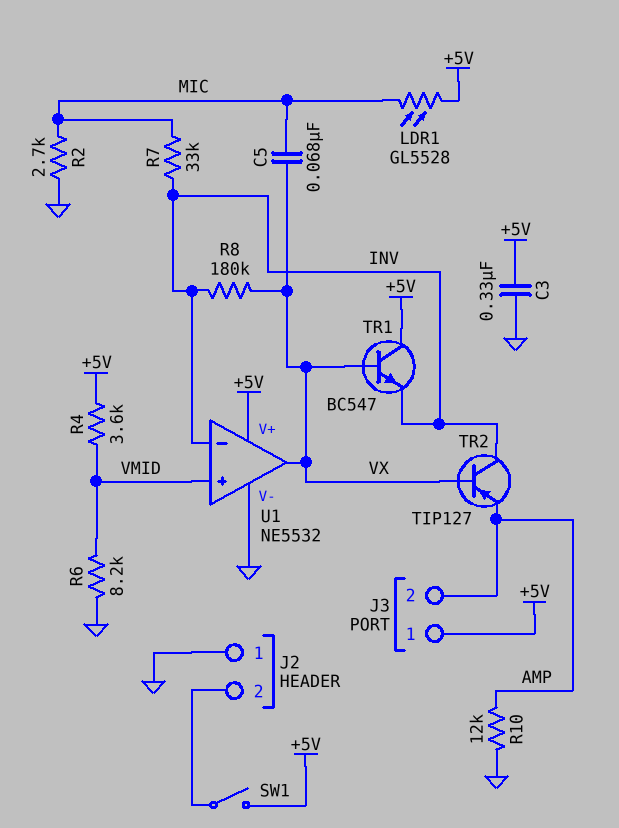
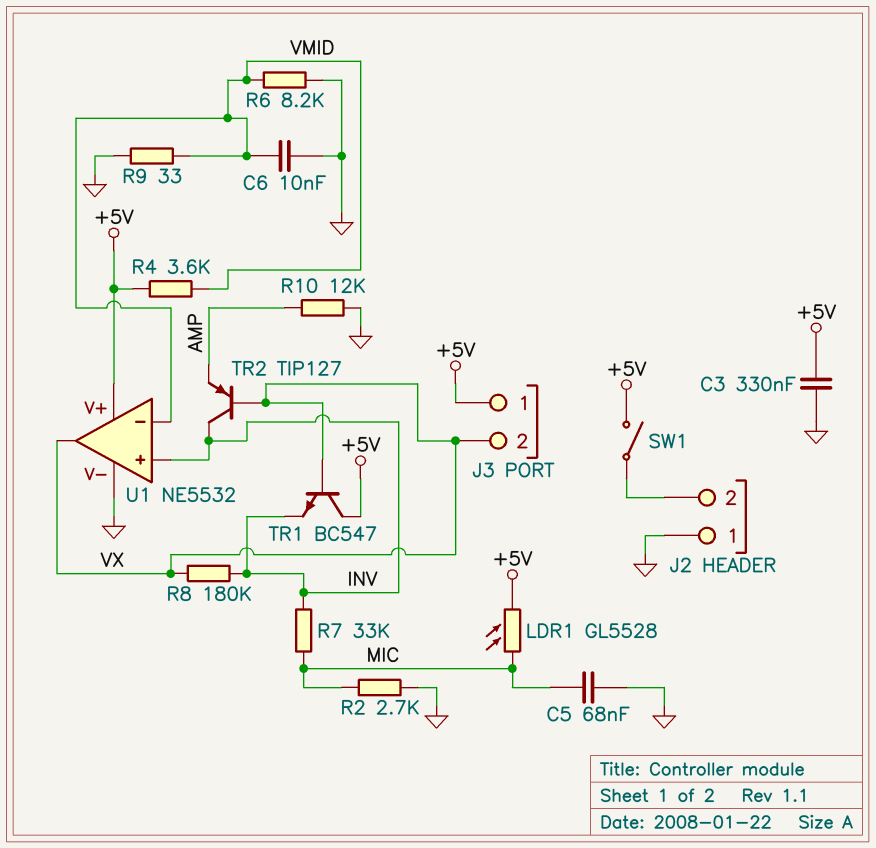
C5: 68nF (MIC, VX) -> 68nF (GND, MIC)
C6: none -> 10nF (GND, VMID)
J3 pin 2: AMP -> VX
R9: none -> 33 (GND, VMID)
U1 pin in+: VMID -> INV
U1 pin in-: INV -> VMID

